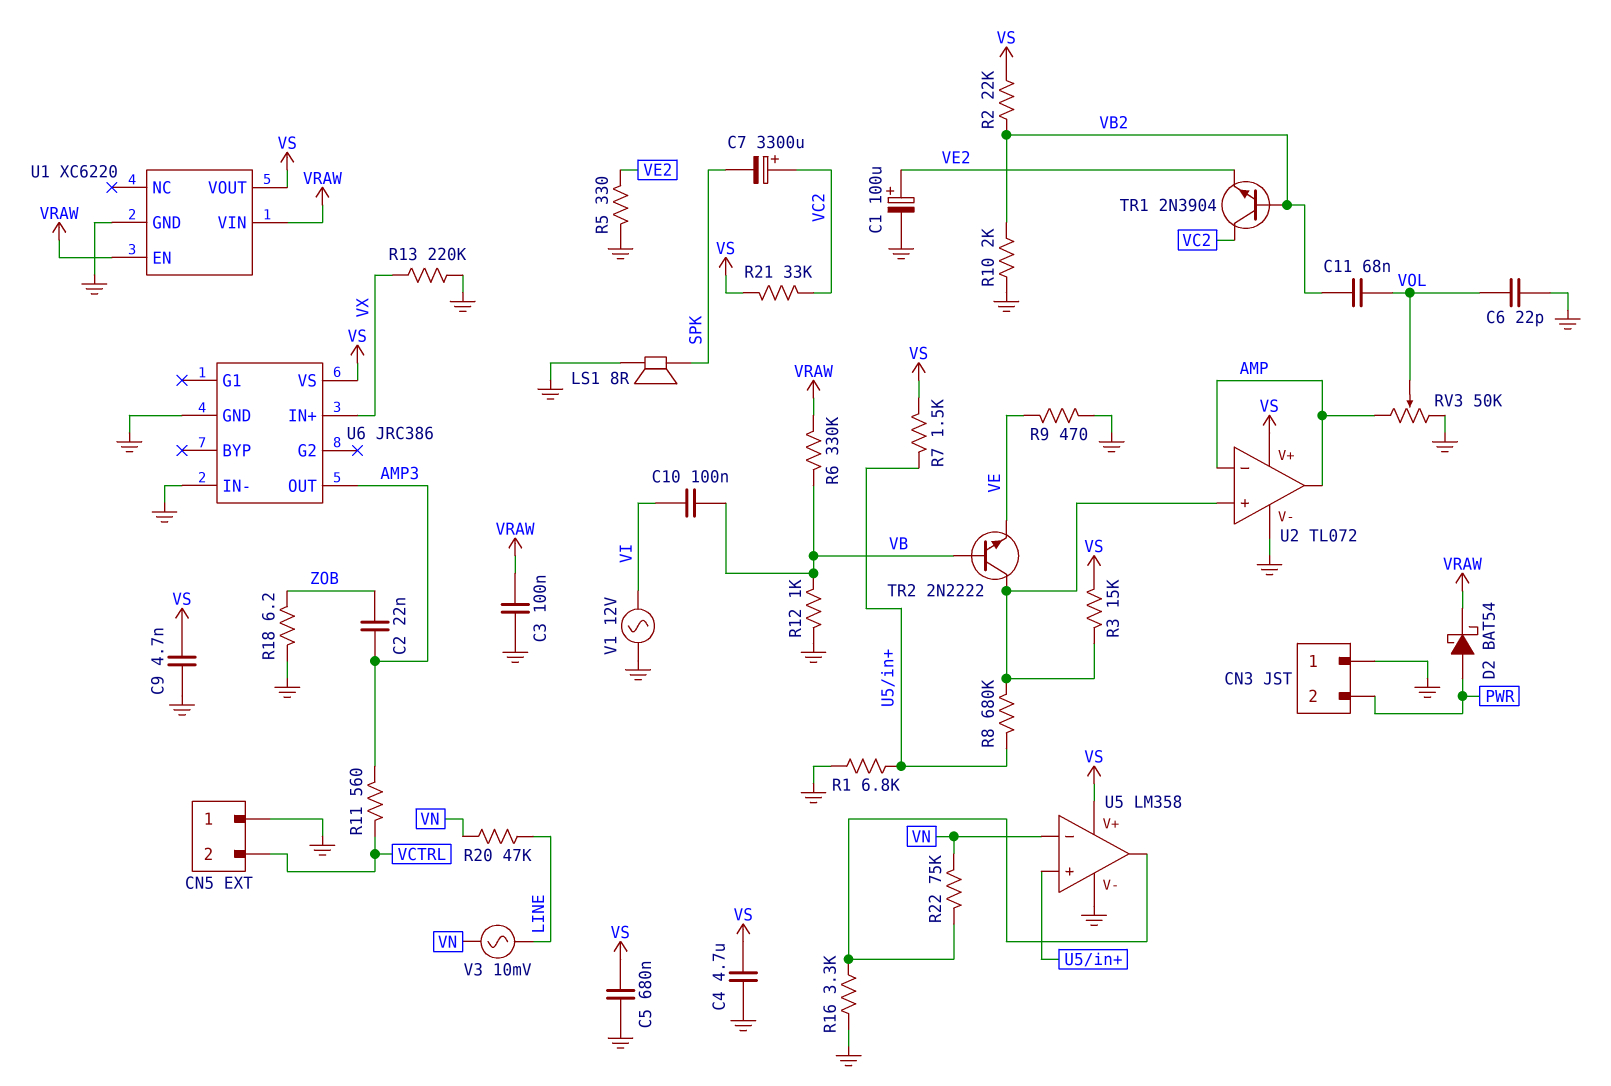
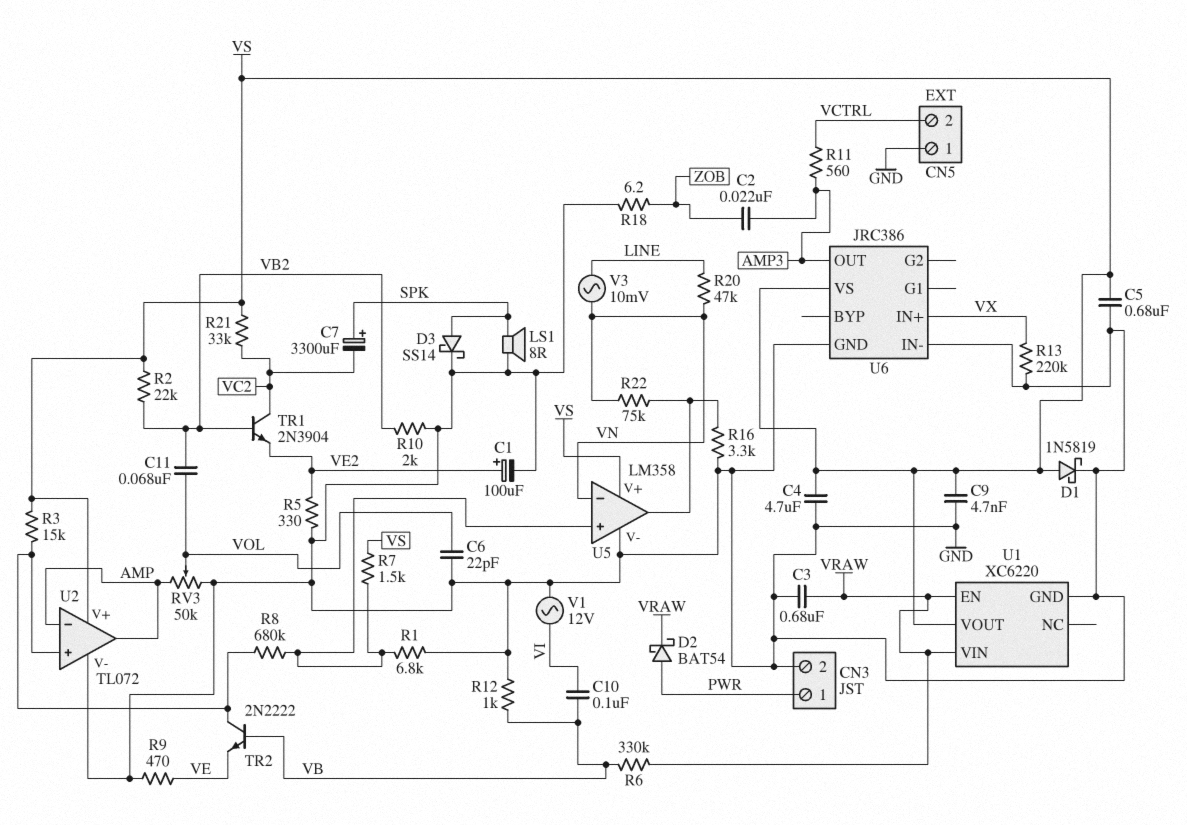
C3: 100nF (GND, VRAW) -> 680nF (GND, VRAW)
C7: 3300uF (plus VC2, minus SPK) -> 3300uF (plus SPK, minus VC2)
CN3 pin 1: GND -> PWR
CN3 pin 2: PWR -> GND
D1: none -> schottky 1N5819 (A VS, K GND)
D3: none -> schottky SS14 (A SPK, K GND)

